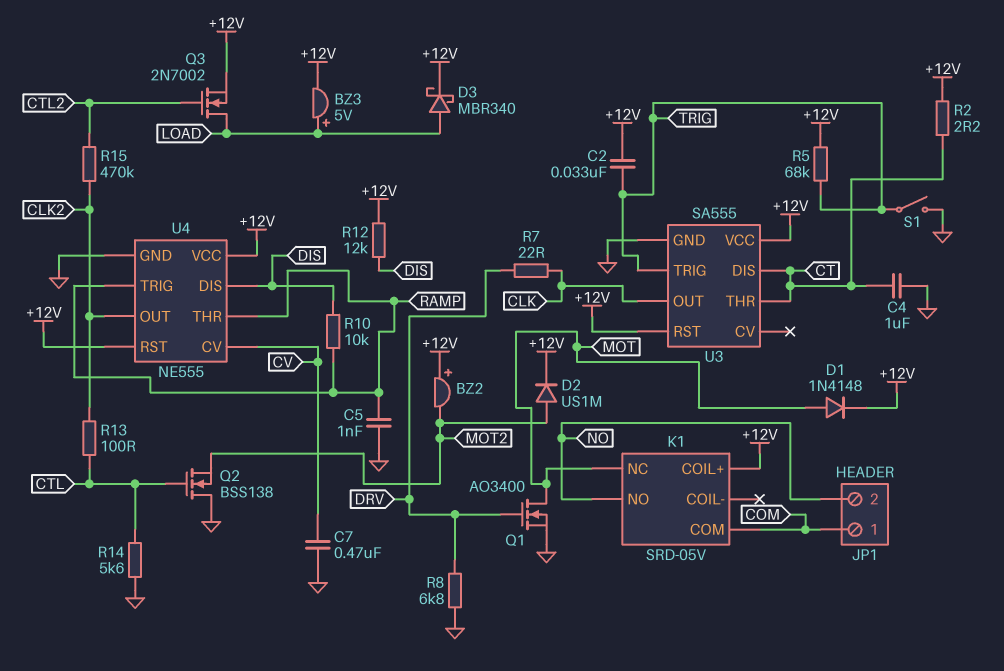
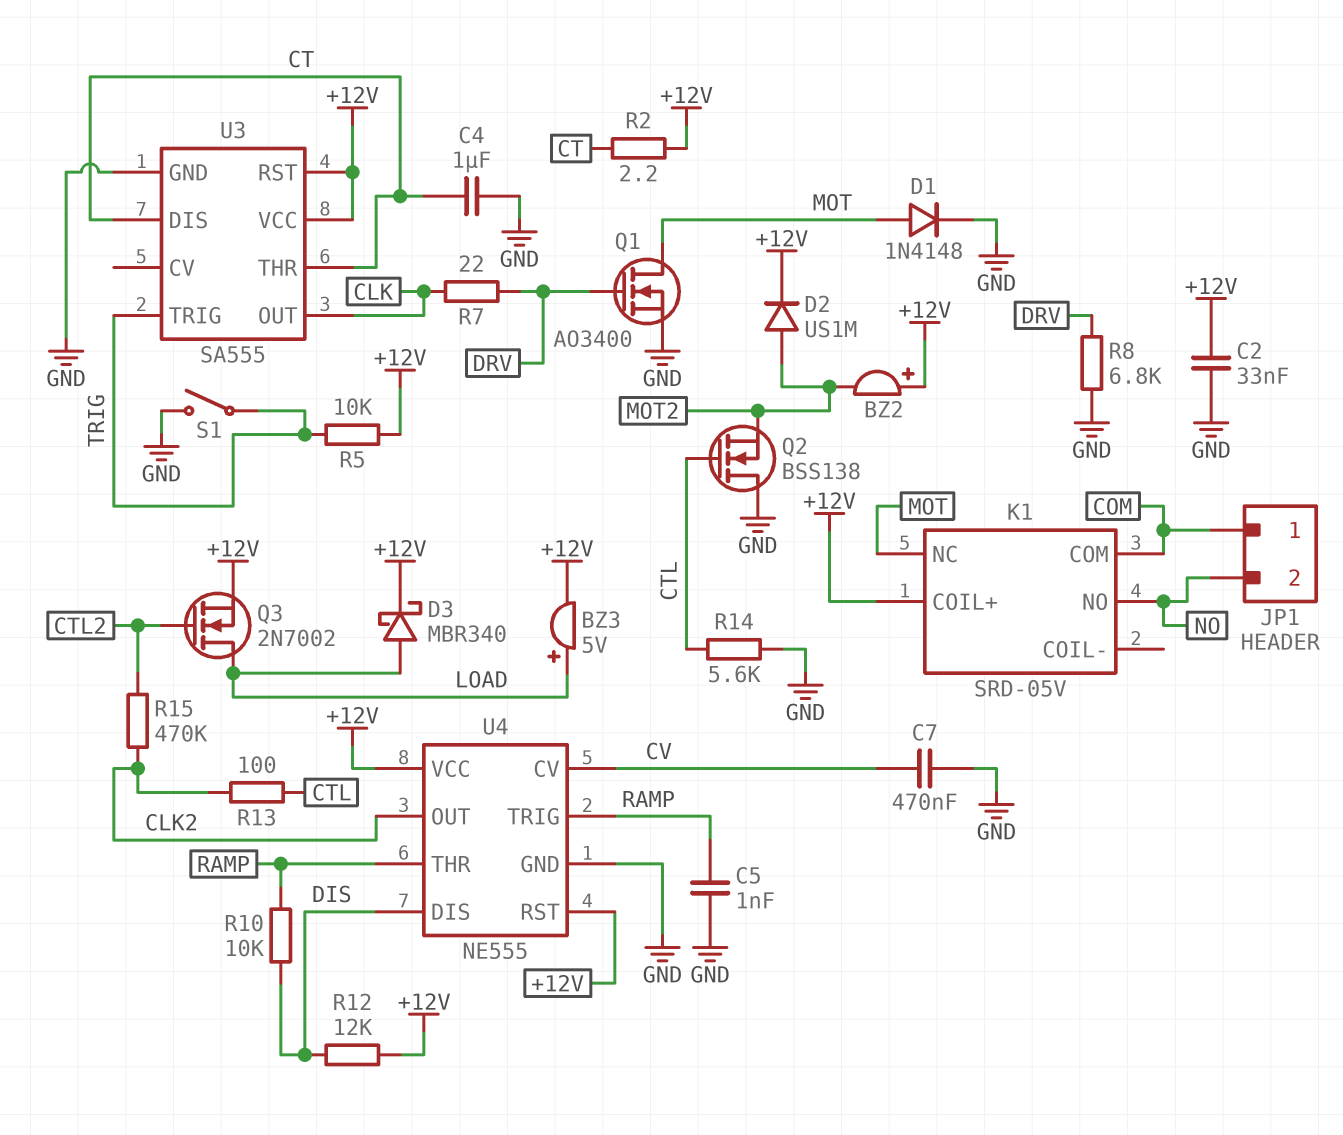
C2: 33nF (+12V, TRIG) -> 33nF (+12V, GND)
D1: diode 1N4148 (A MOT, K +12V) -> diode 1N4148 (A MOT, K GND)
R5: 68k (+12V, TRIG) -> 10k (+12V, TRIG)

